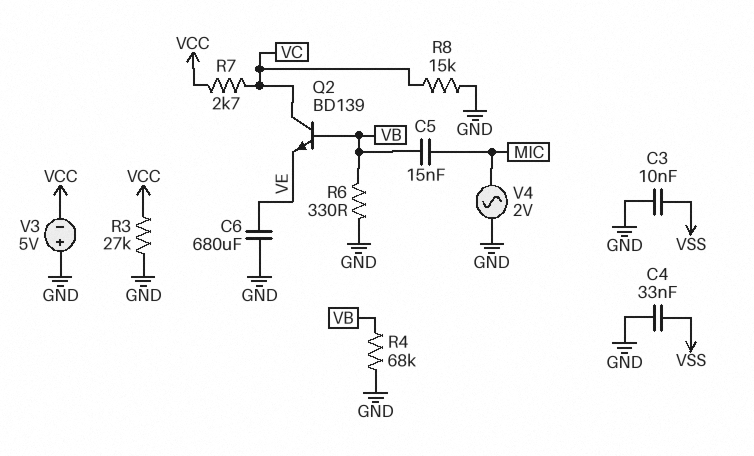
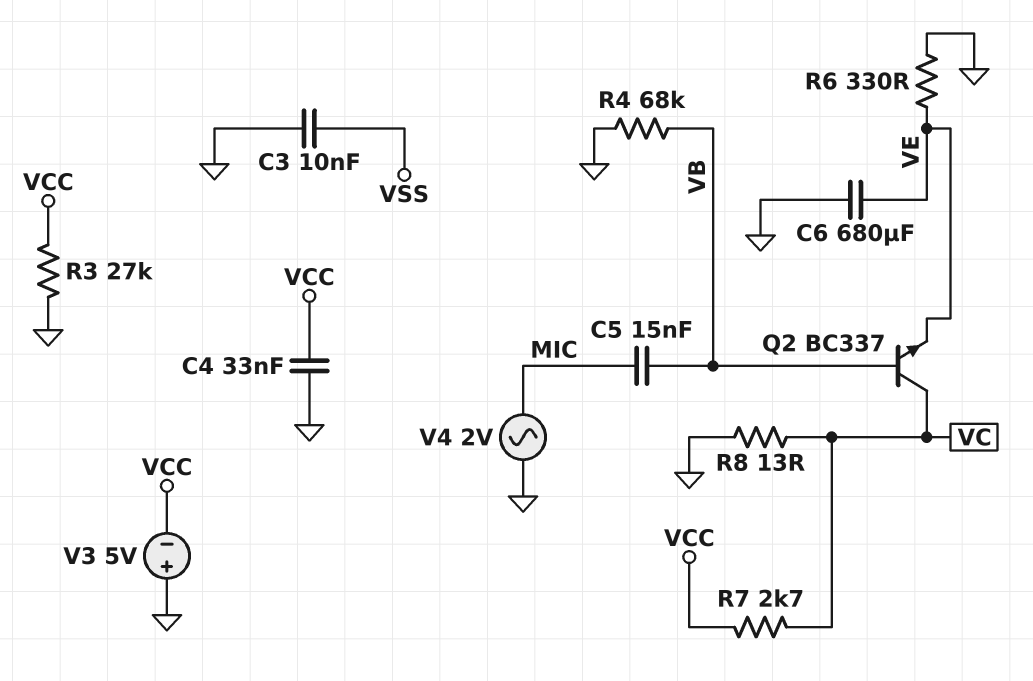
C4: 33nF (GND, VSS) -> 33nF (GND, VCC)
Q2: NPN BD139 (B VB, C VC, E VE) -> NPN BC337 (B VB, C VC, E VE)
R6: 330 (GND, VB) -> 330 (GND, VE)
R8: 15k (GND, VC) -> 13 (GND, VC)

